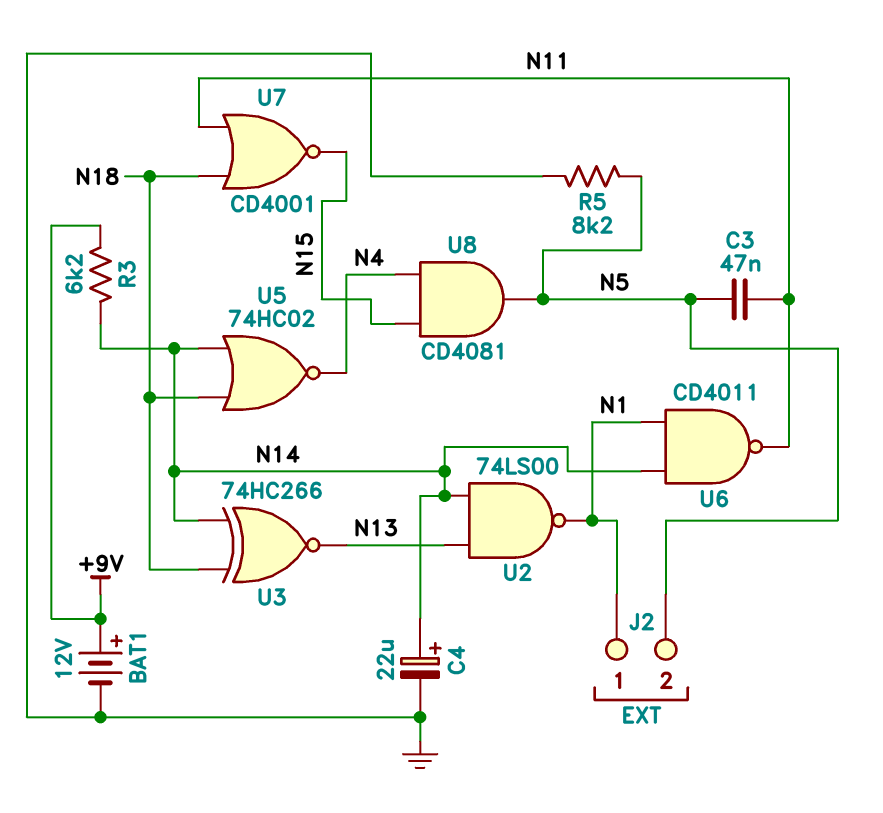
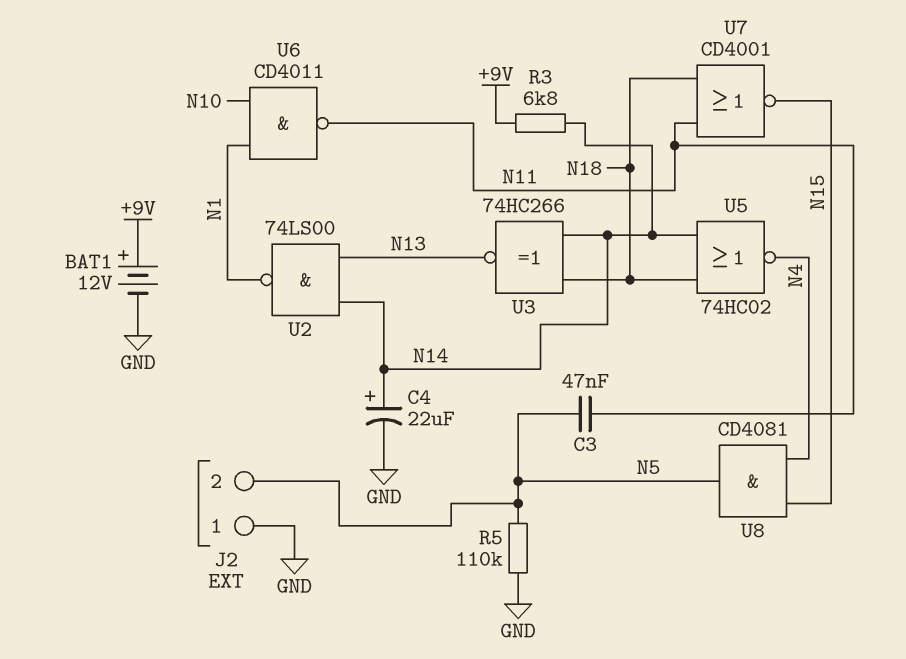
J2 pin 1: N1 -> GND
R3: 6.2k (+9V, N14) -> 6.8k (+9V, N14)
R5: 8.2k (GND, N5) -> 110k (GND, N5)
U6: NAND CD4011 (in N1, in N14, out N11) -> NAND CD4011 (in N1, in N10, out N11)

